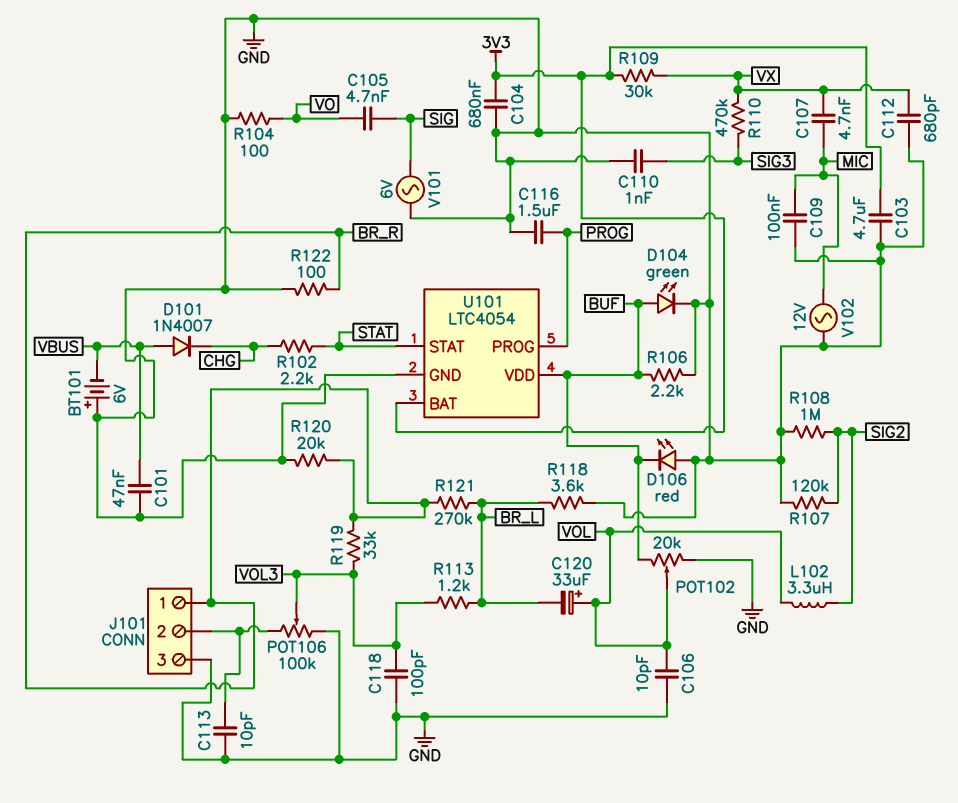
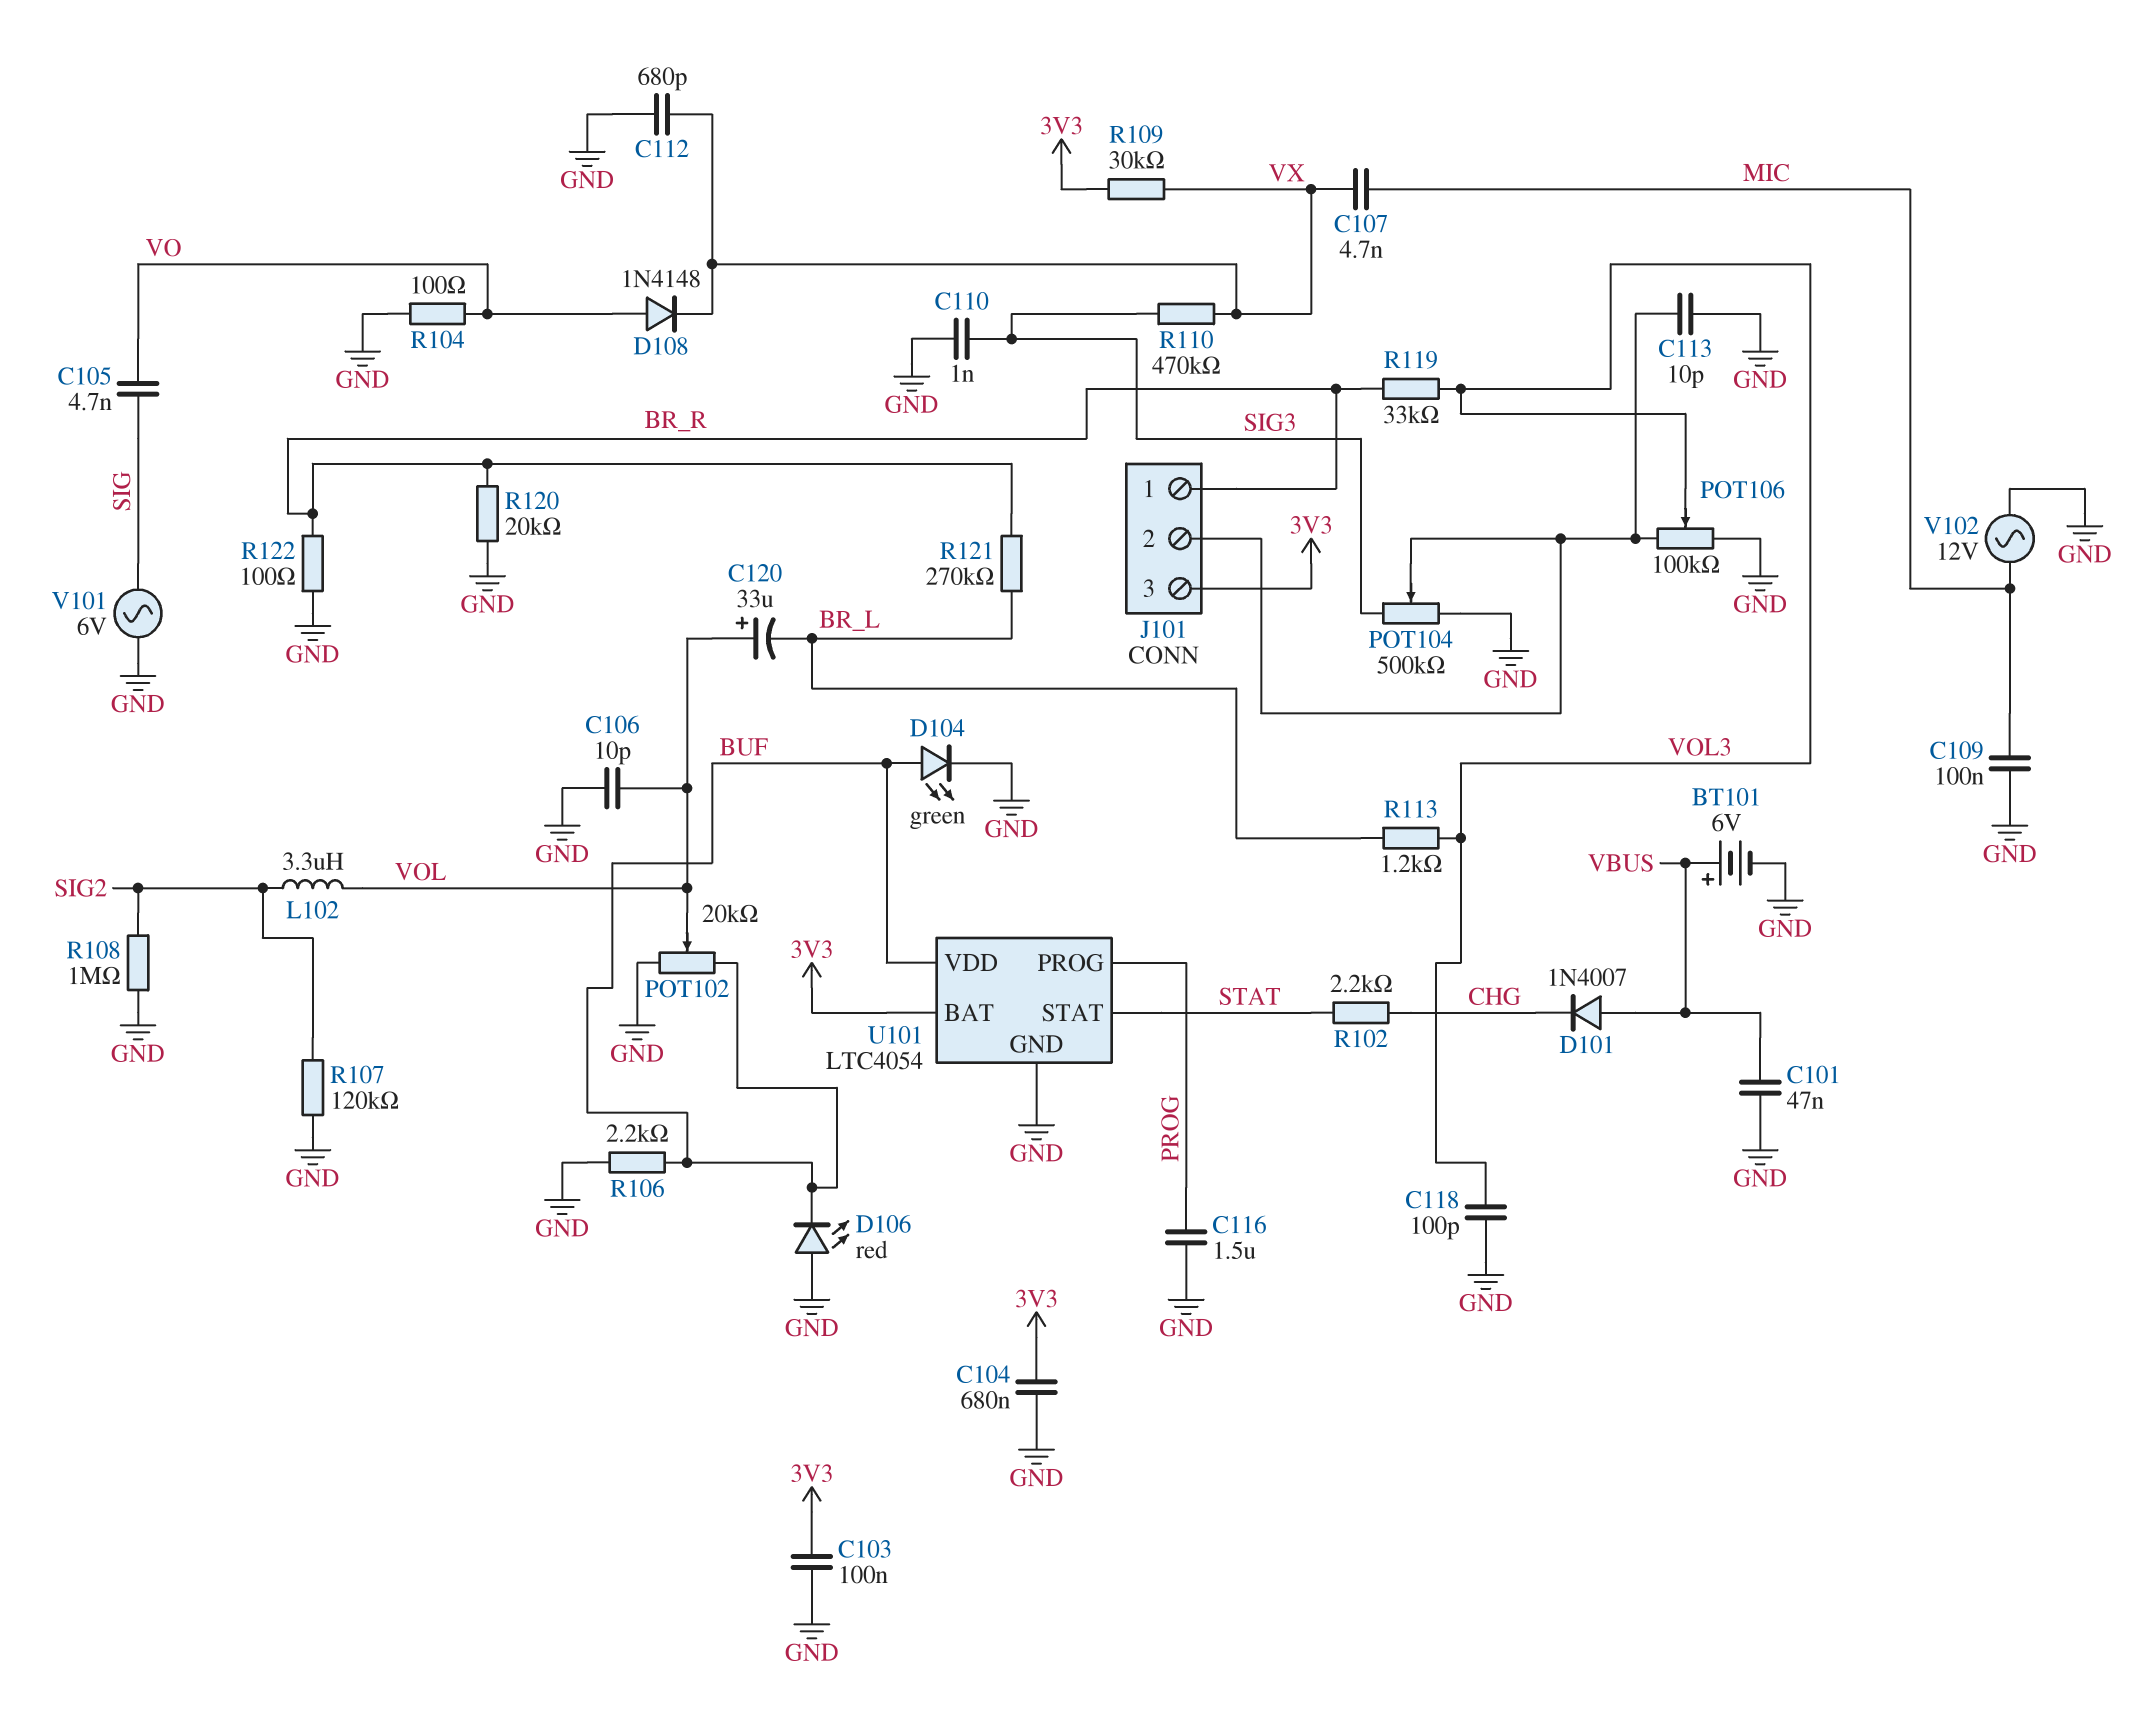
BT101: 6V (plus GND, minus VBUS) -> 6V (plus VBUS, minus GND)
C103: 4.7uF (3V3, GND) -> 100nF (3V3, GND)
D108: none -> diode 1N4148 (A VO, K VX)
J101 pin 3: GND -> 3V3
POT104: none -> 500k (GND, SIG3, wiper J101/2)
R118: 3.6k (BR_L, GND) -> none

